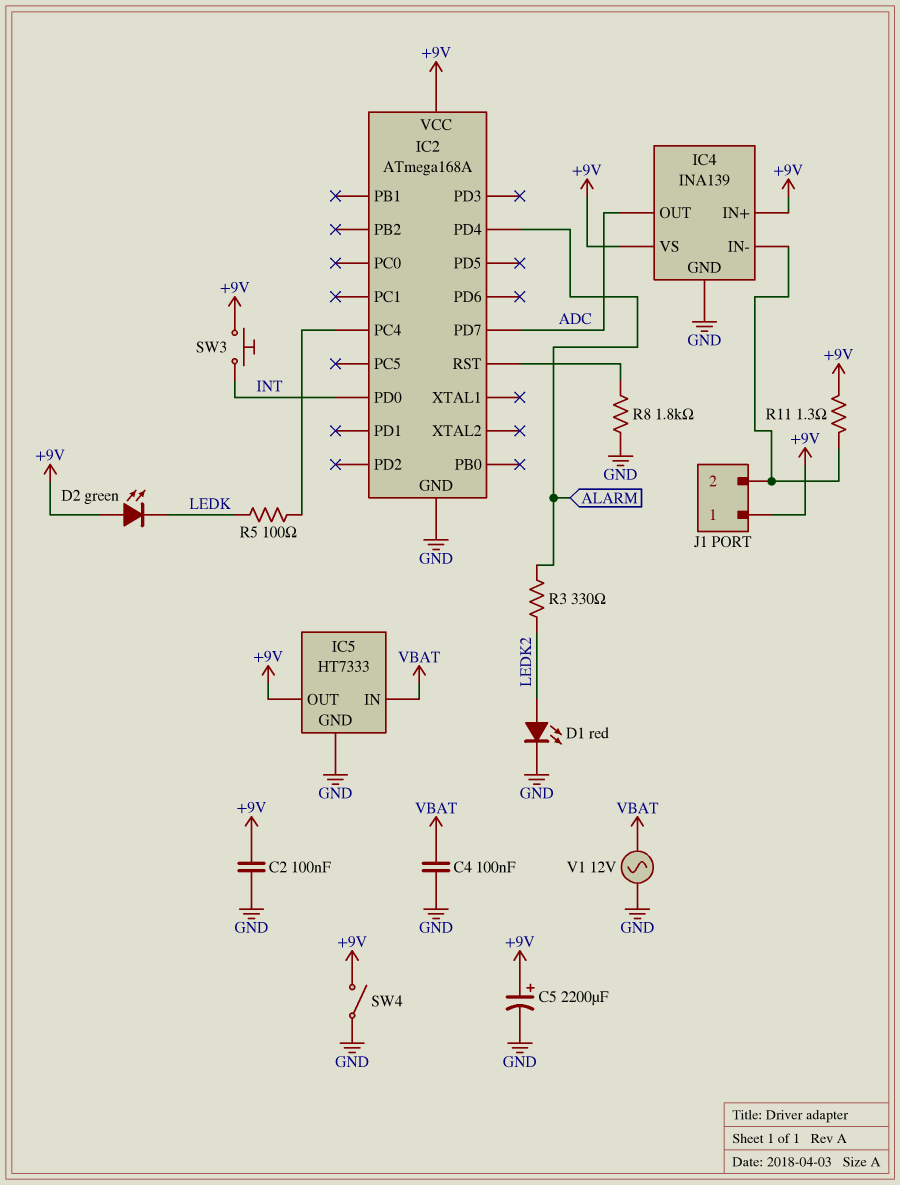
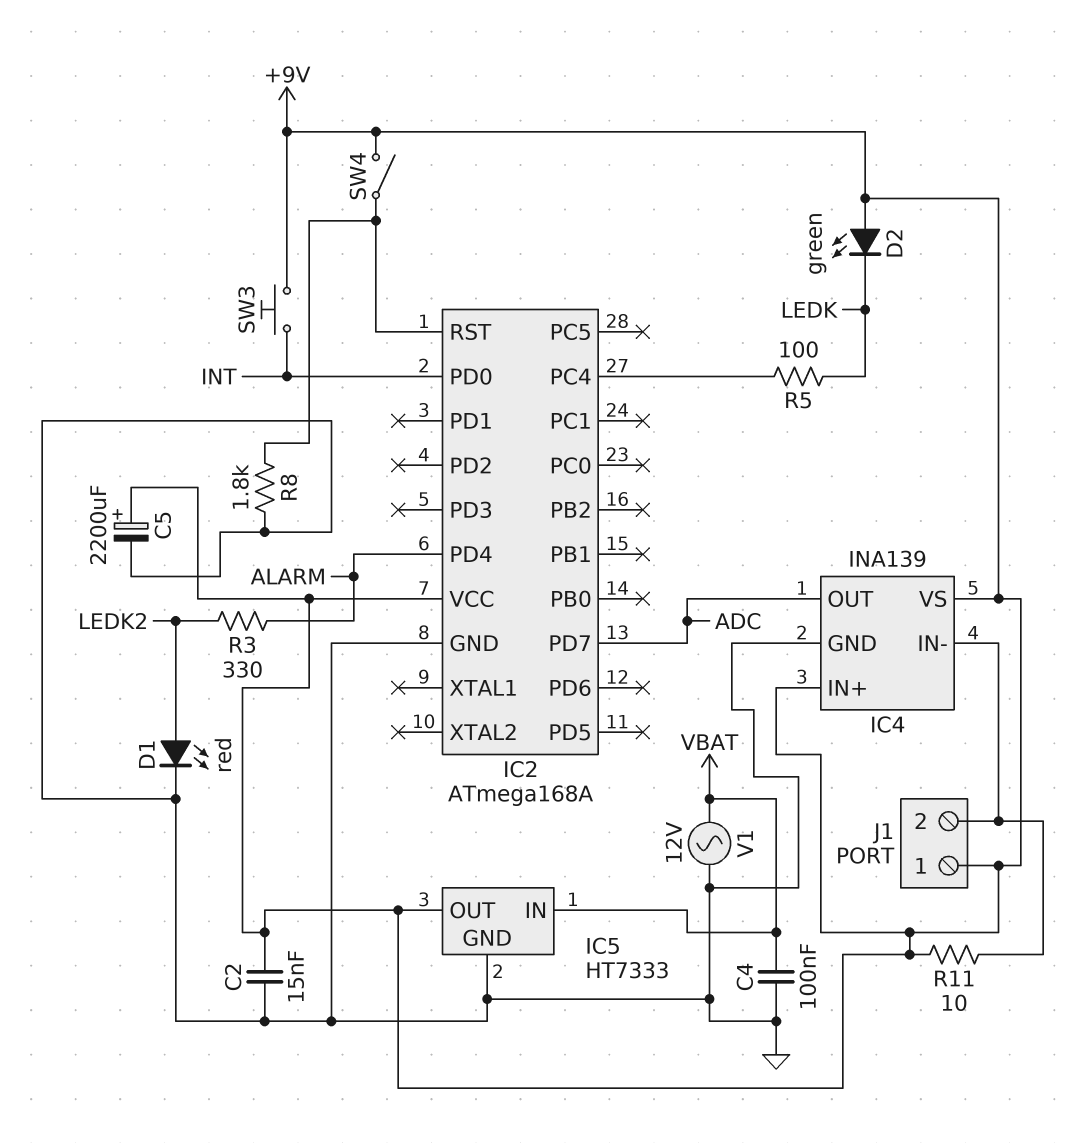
C2: 100nF (+9V, GND) -> 15nF (+9V, GND)
R11: 1.3 (+9V, IC4/IN-) -> 10 (+9V, IC4/IN-)
SW4: switch (+9V, GND) -> switch (+9V, IC2/RST)

